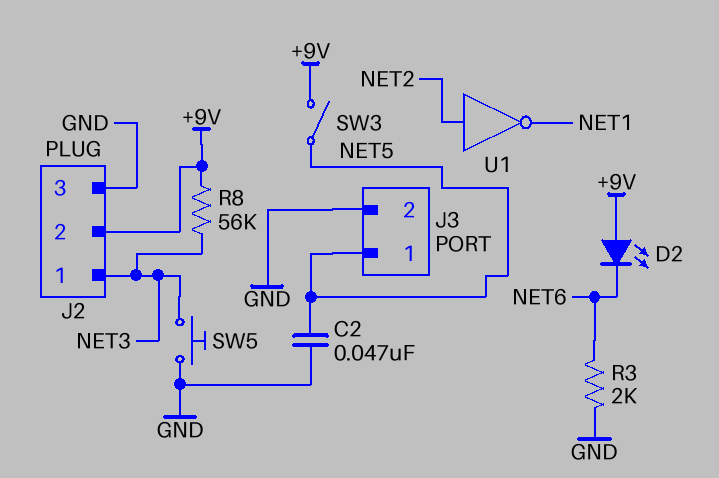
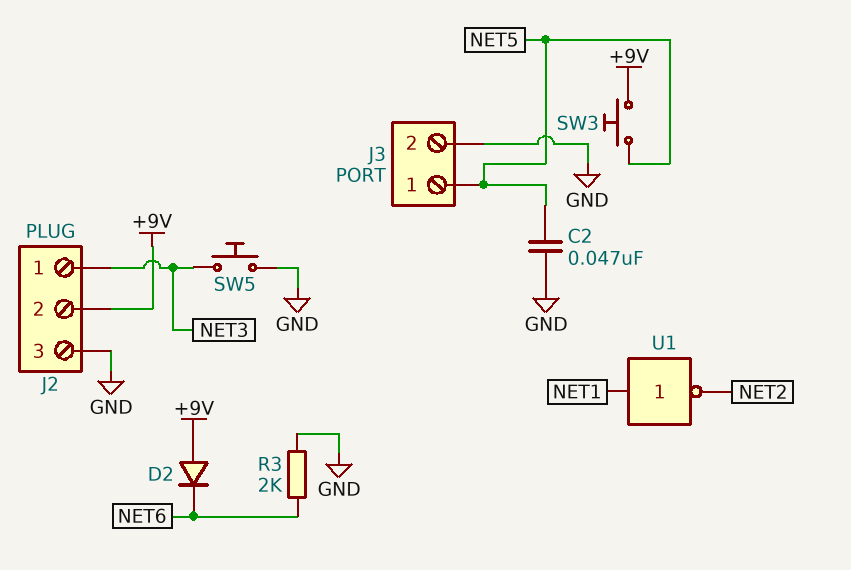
D2: LED (A +9V, K NET6) -> diode (A +9V, K NET6)
R8: 56k (+9V, NET3) -> none
SW3: switch (+9V, NET5) -> button (+9V, NET5)
U1: NOT (in NET2, out NET1) -> NOT (in NET1, out NET2)

